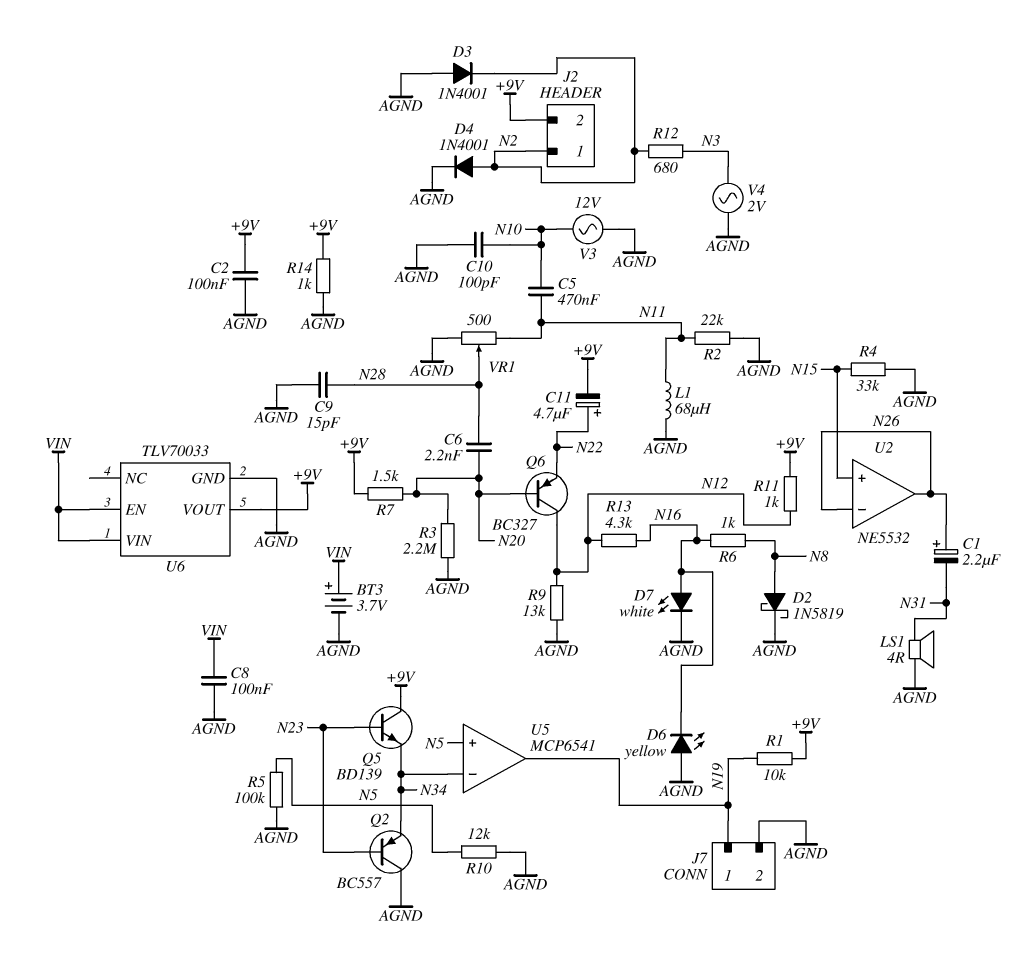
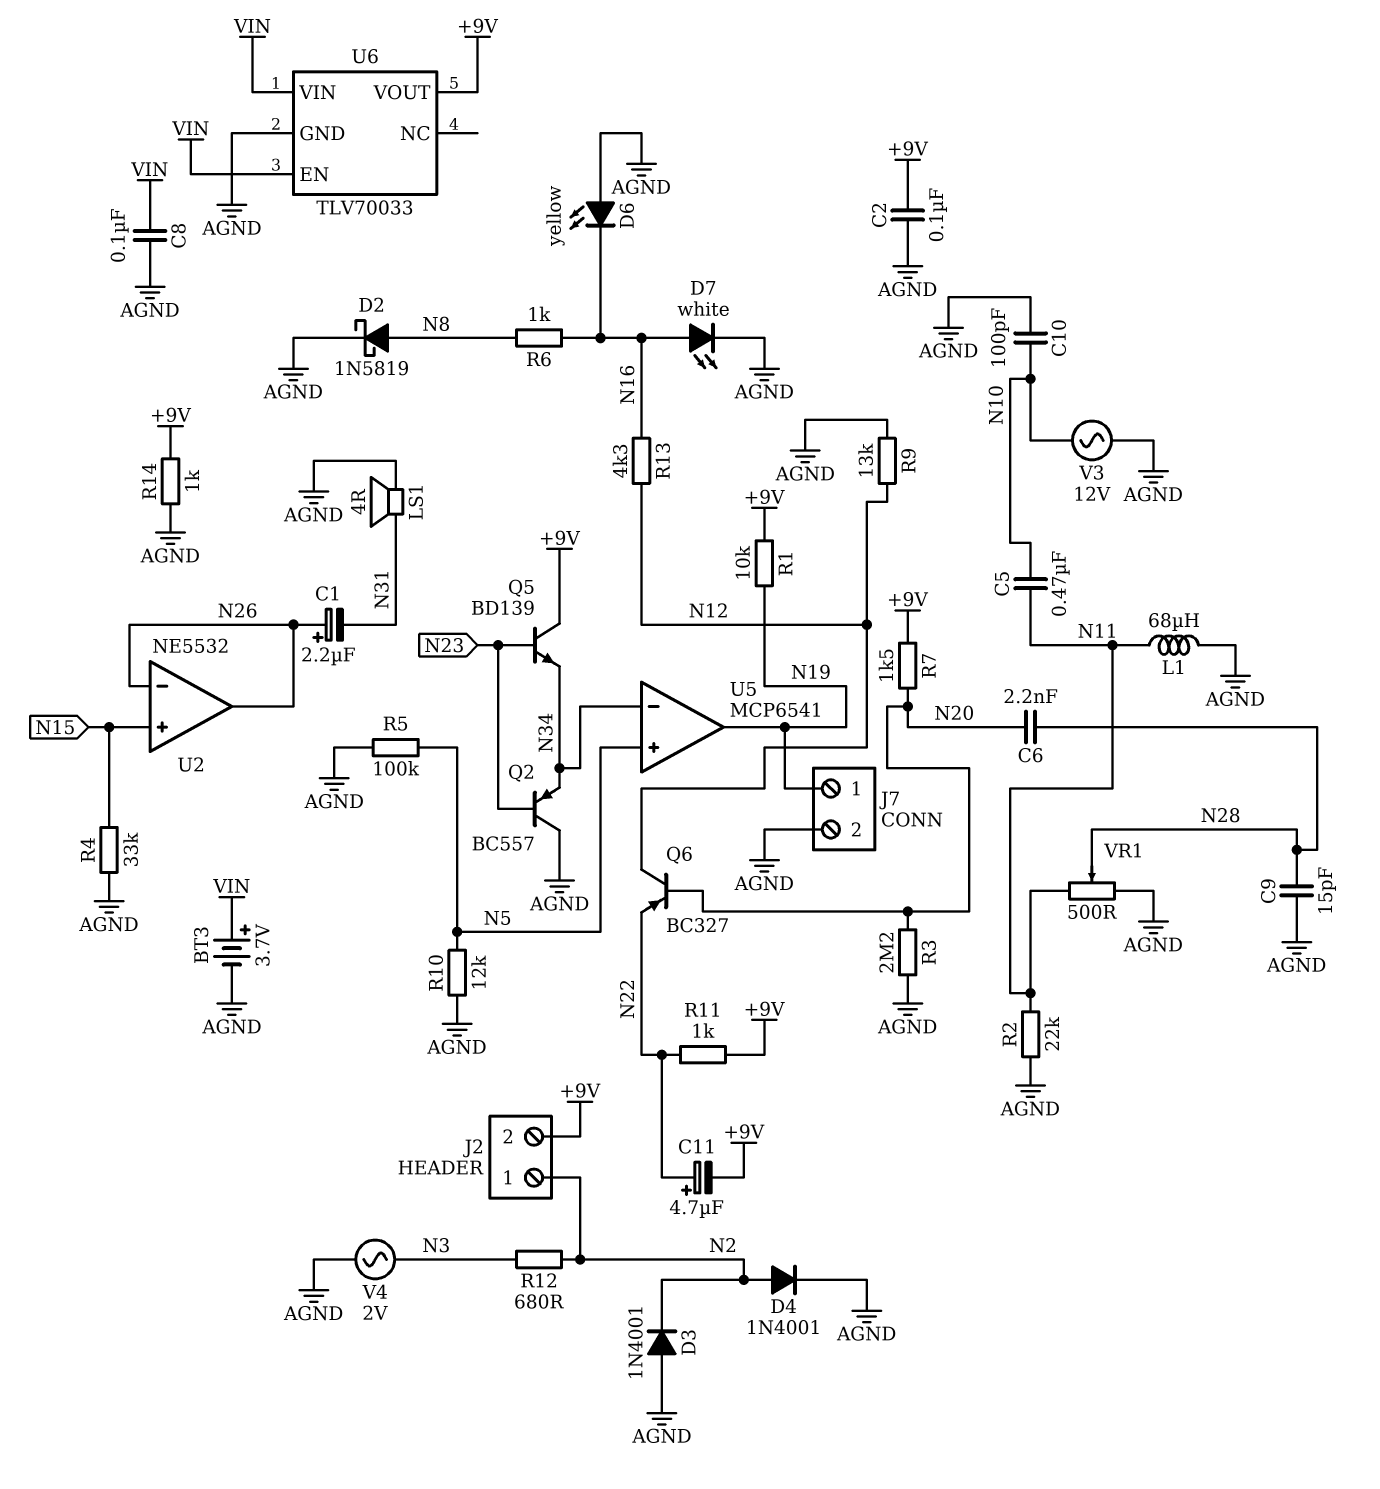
R11: 1k (+9V, N12) -> 1k (+9V, N22)

